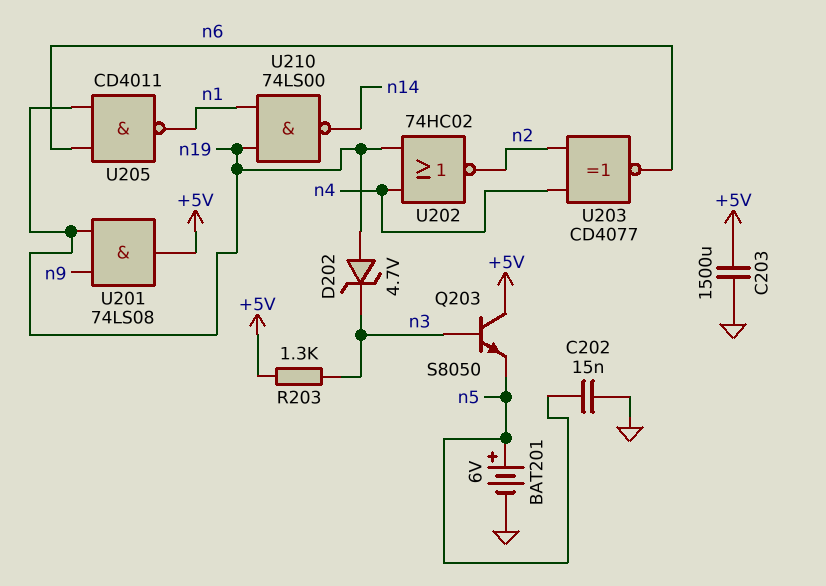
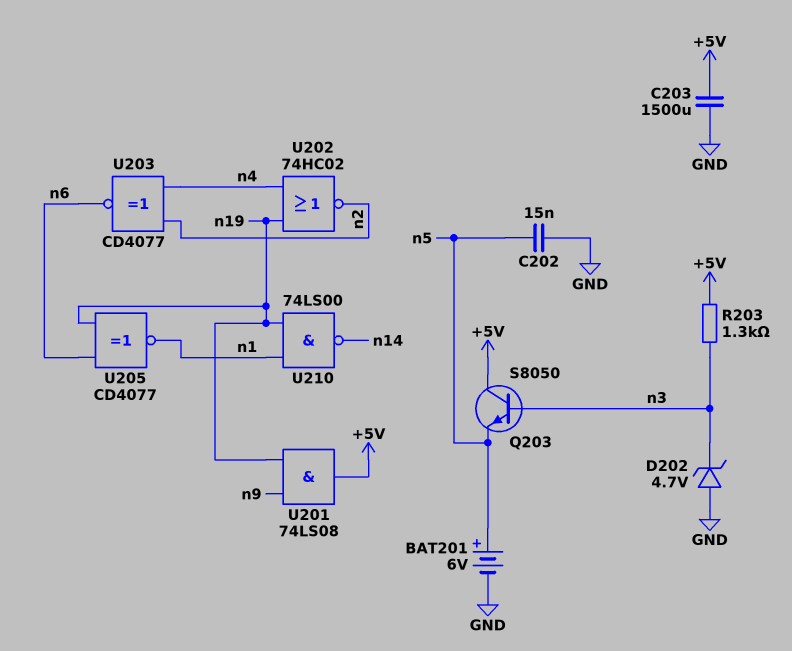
D202: zener 4.7V (A n19, K n3) -> zener 4.7V (A GND, K n3)
U205: NAND CD4011 (in n6, in n19, out n1) -> XNOR CD4077 (in n6, in n19, out n1)

